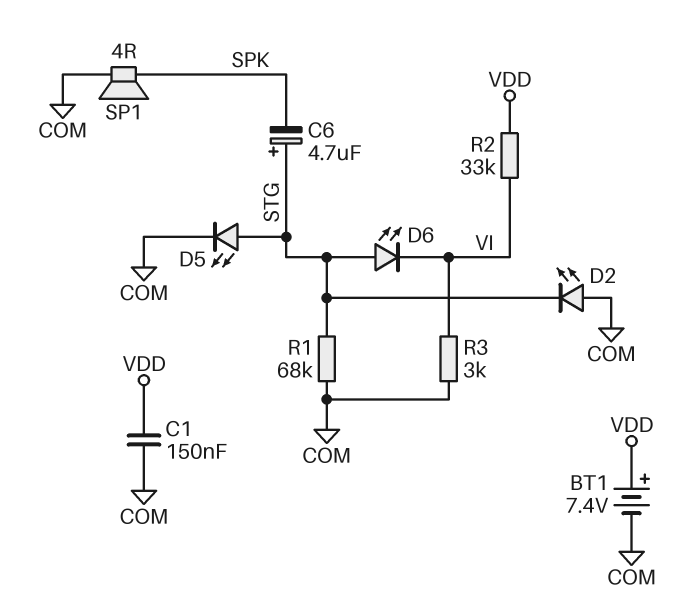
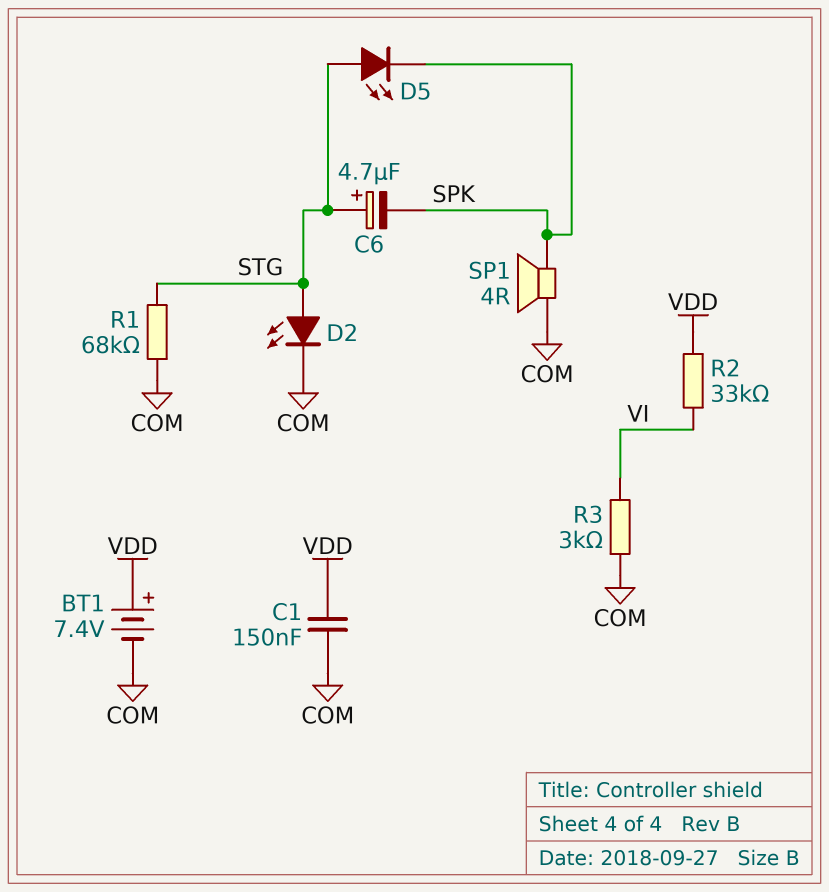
D2: LED (A COM, K STG) -> LED (A STG, K COM)
D5: LED (A STG, K COM) -> LED (A STG, K SPK)
D6: LED (A STG, K VI) -> none

